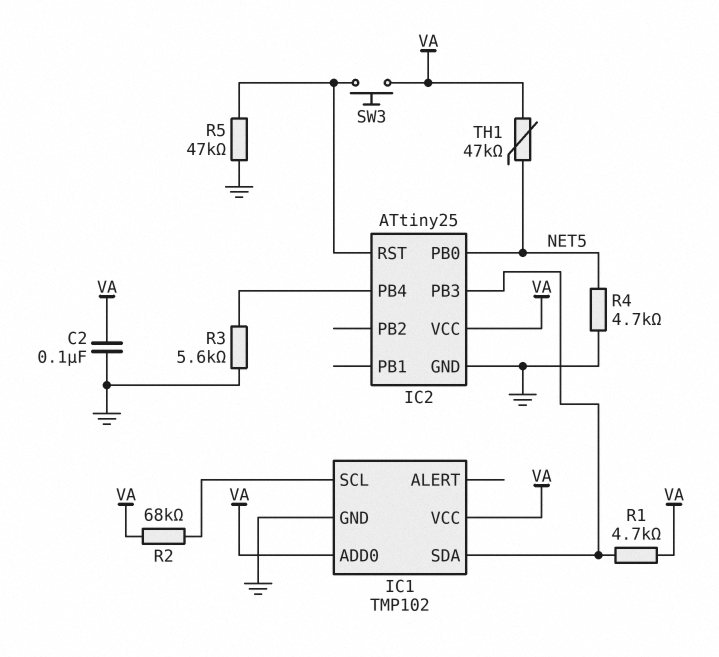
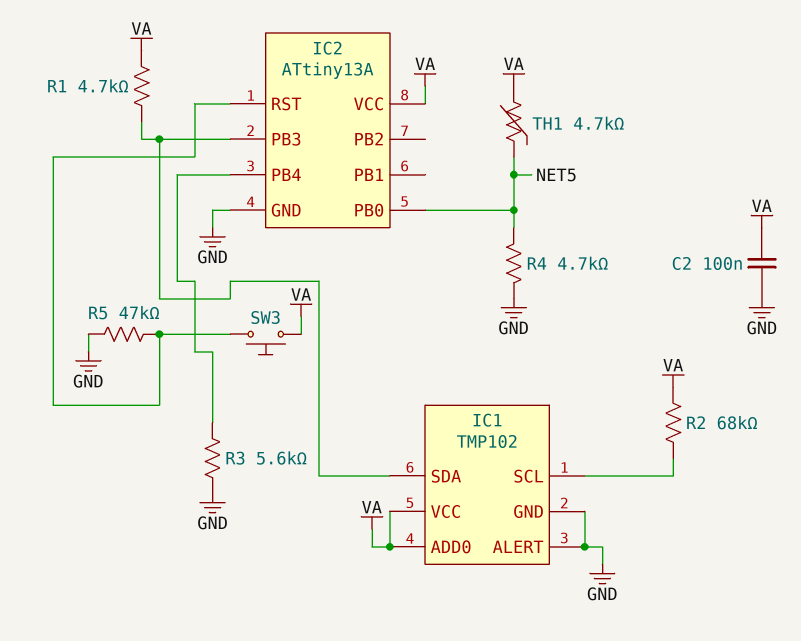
IC1 pin ALERT: none -> GND
IC2: ATtiny25 -> ATtiny13A
TH1: 47k (NET5, VA) -> 4.7k (NET5, VA)

